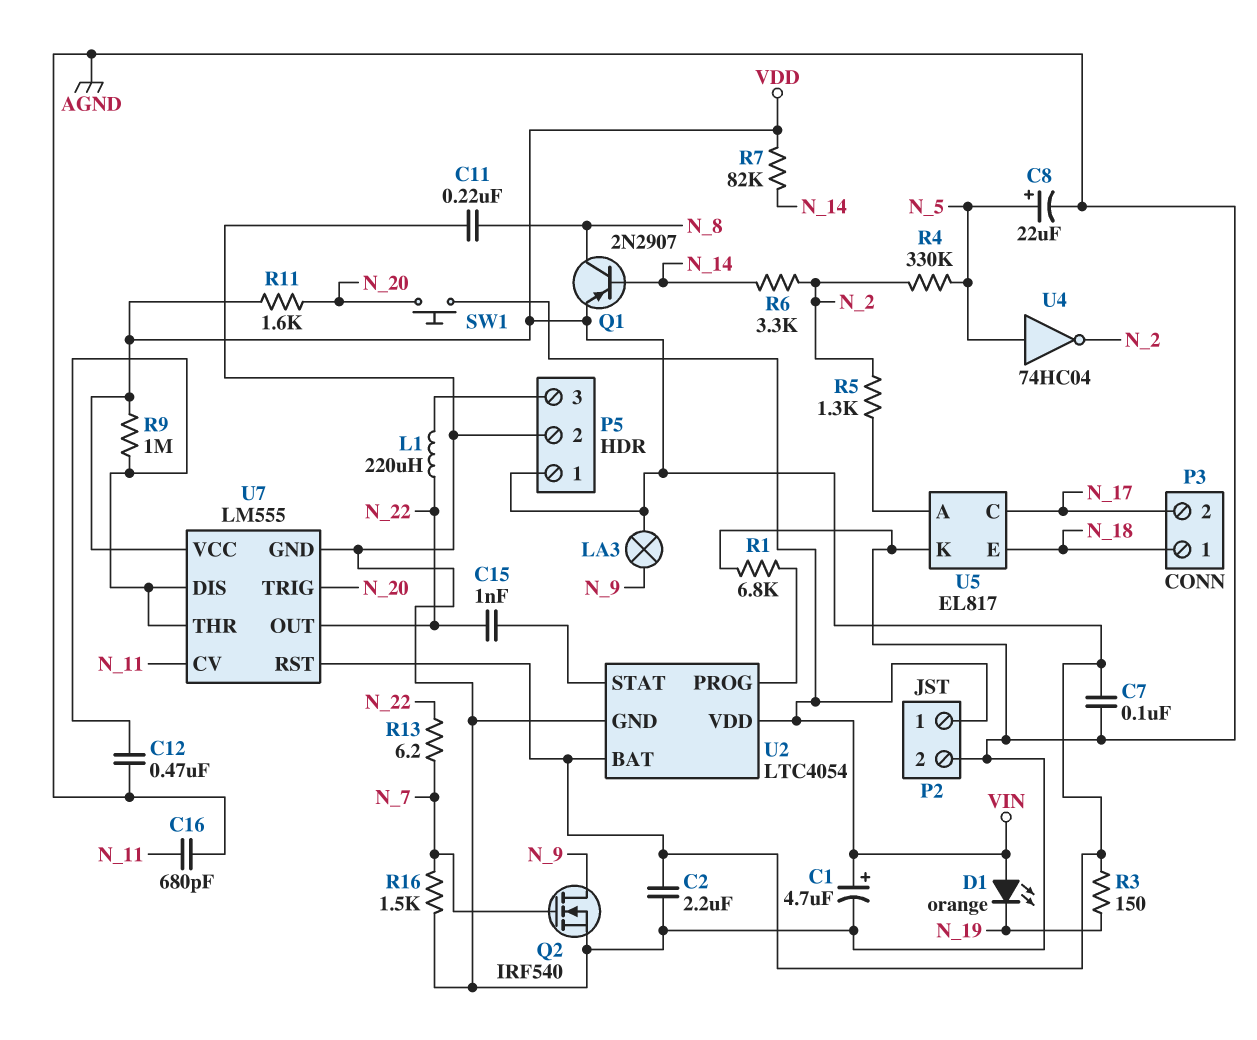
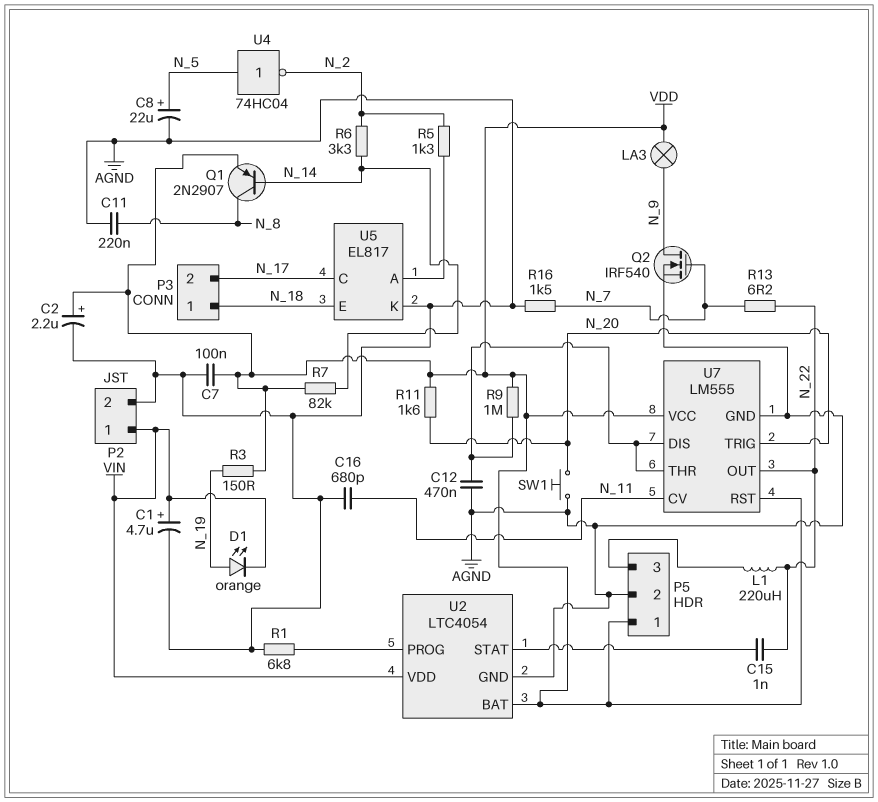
C2: 2.2uF (AGND, VDD) -> 2.2uF (plus VDD, minus AGND)
D1: LED orange (A VIN, K N_19) -> LED orange (A N_19, K VIN)
R4: 330k (N_2, N_5) -> none
SW1: button (N_20, VIN) -> button (AGND, N_20)

